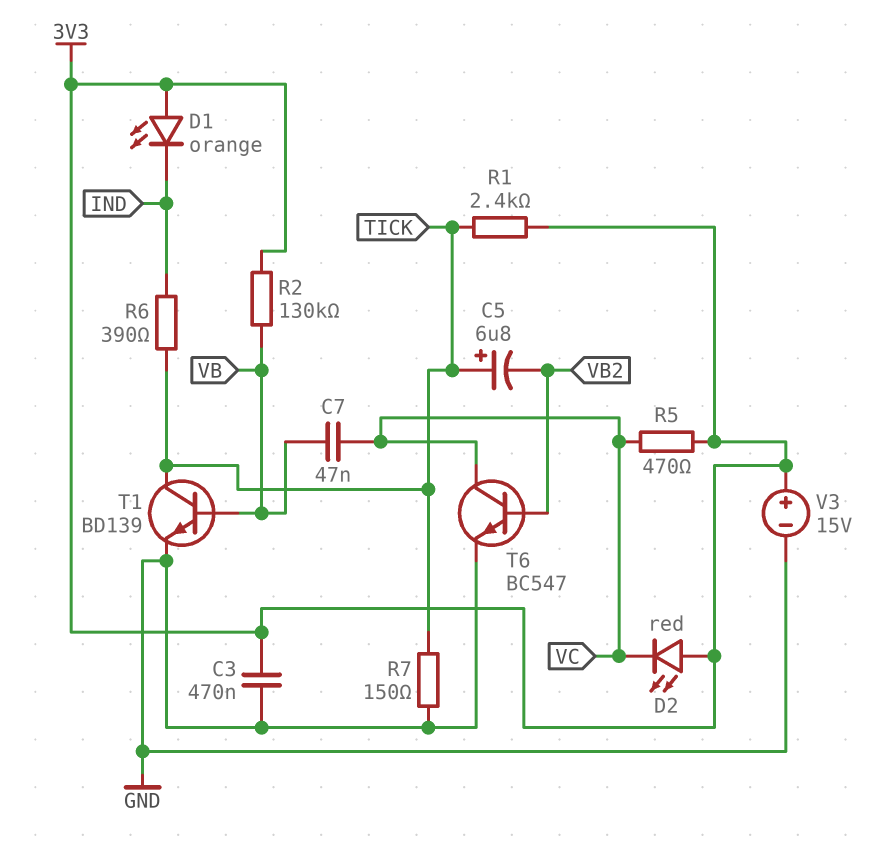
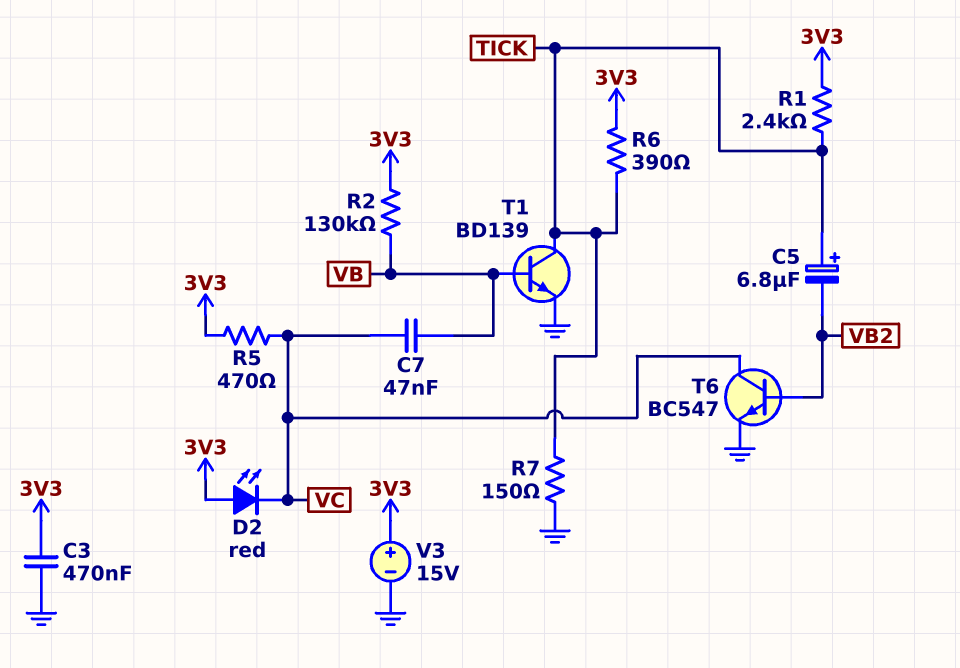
D1: LED orange (A 3V3, K IND) -> none
R6: 390 (IND, TICK) -> 390 (3V3, TICK)

